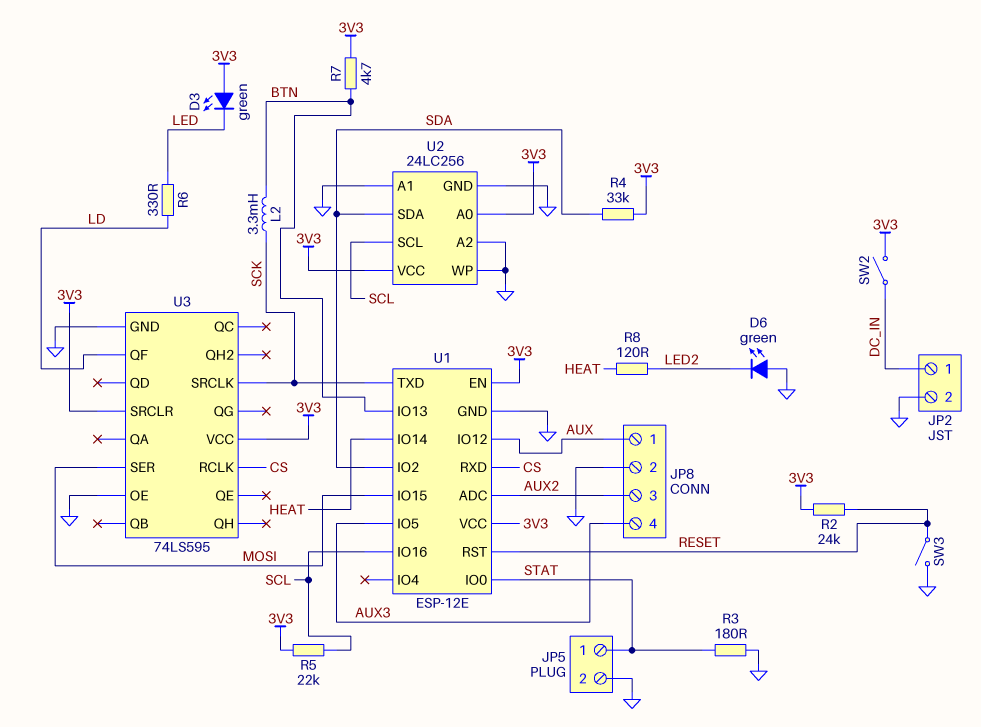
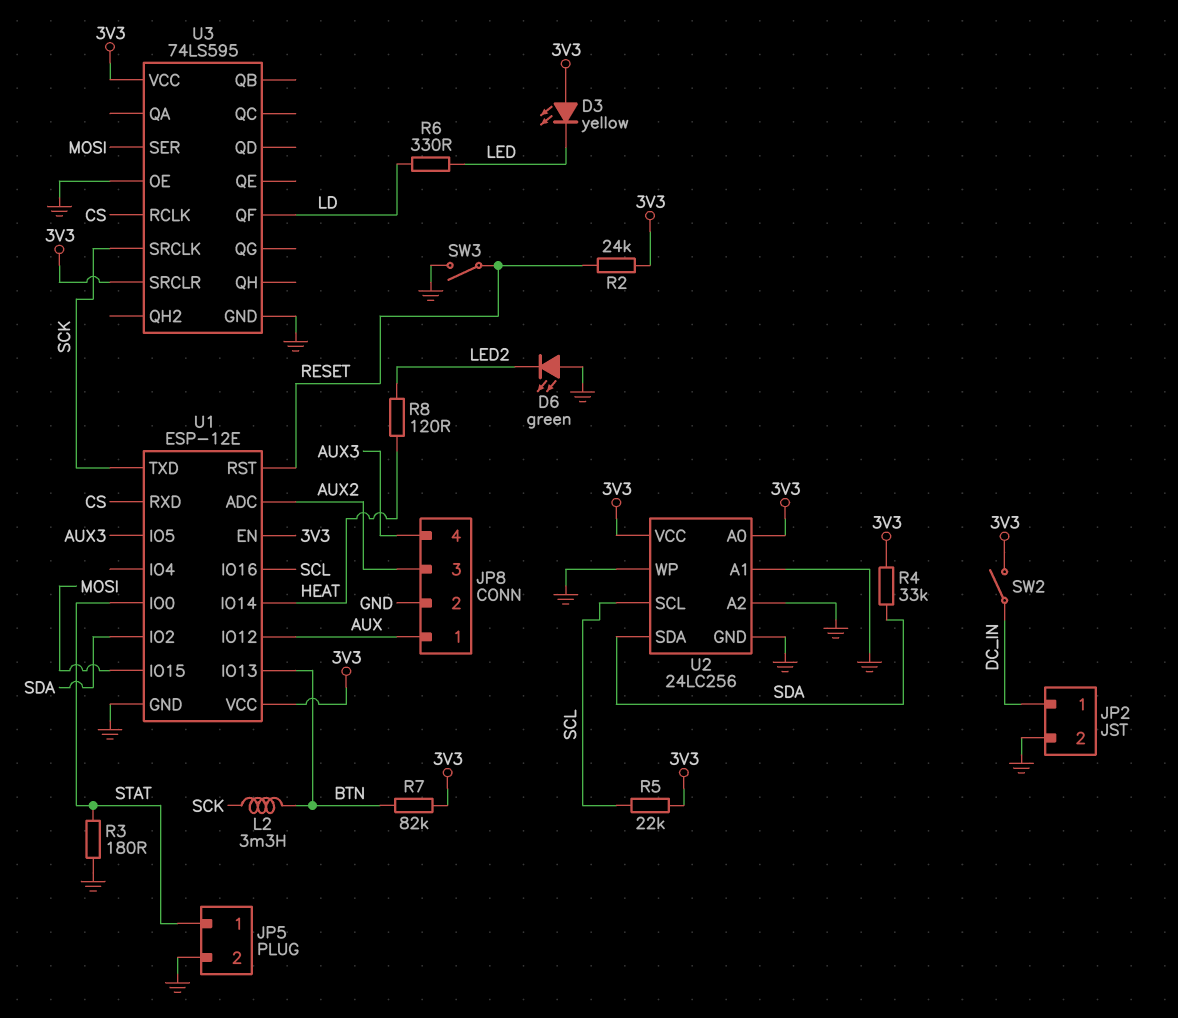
D3: LED green (A 3V3, K LED) -> LED yellow (A 3V3, K LED)
R7: 4.7k (3V3, BTN) -> 82k (3V3, BTN)

